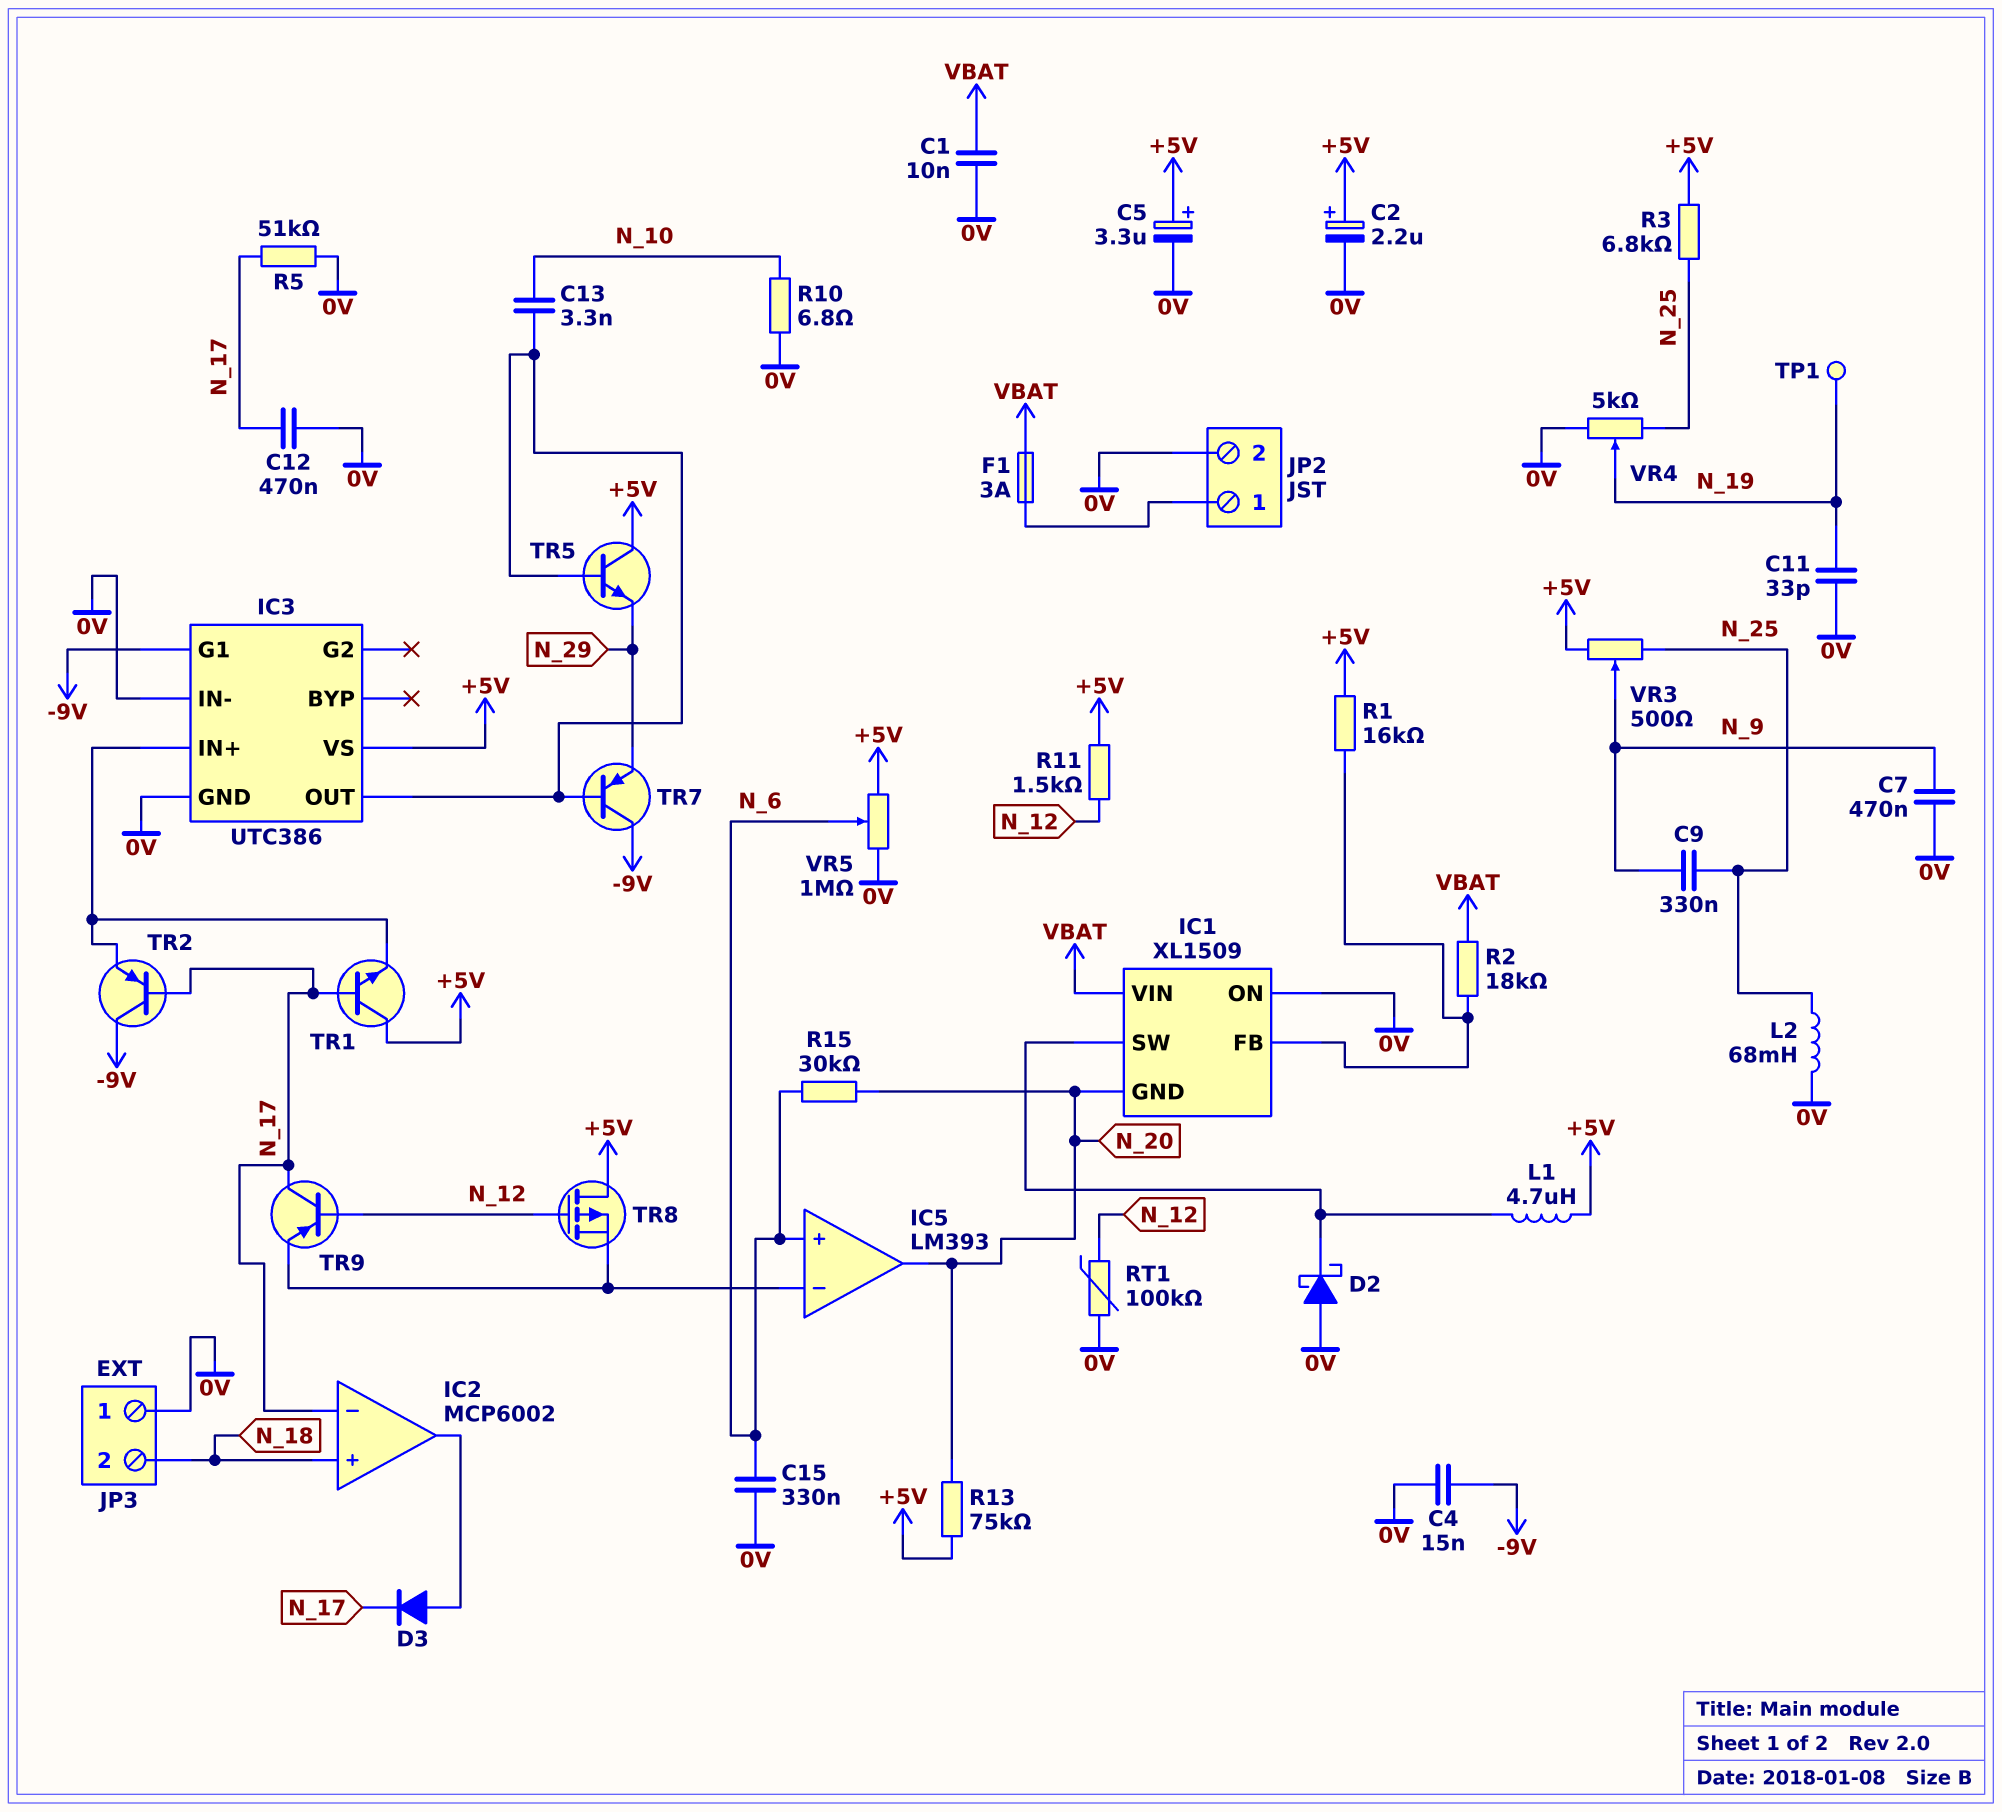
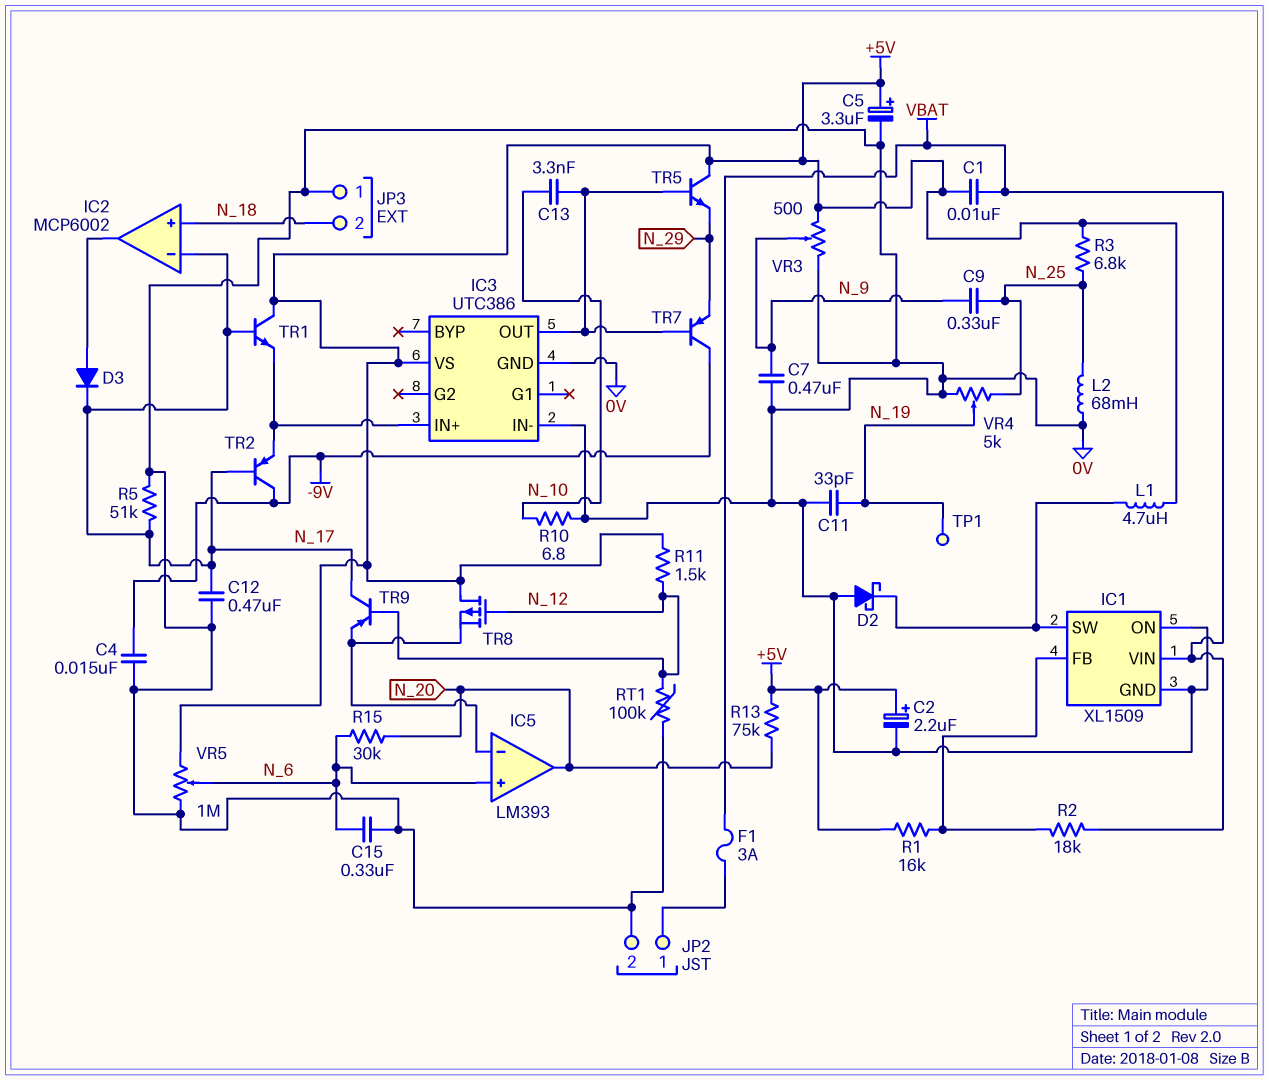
C1: 10nF (0V, VBAT) -> 10nF (+5V, VBAT)
IC1 pin GND: N_20 -> 0V
IC3 pin G1: -9V -> none
VR3: 500 (+5V, N_25, wiper N_9) -> 500 (+5V, 0V, wiper N_9)

